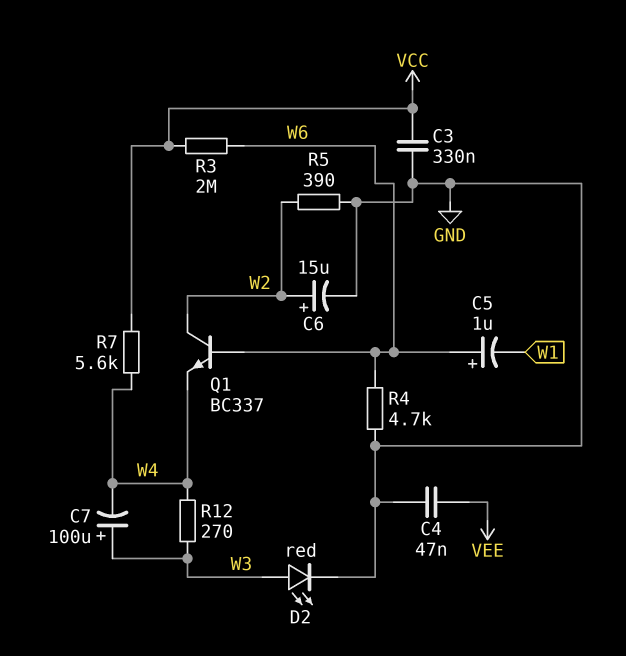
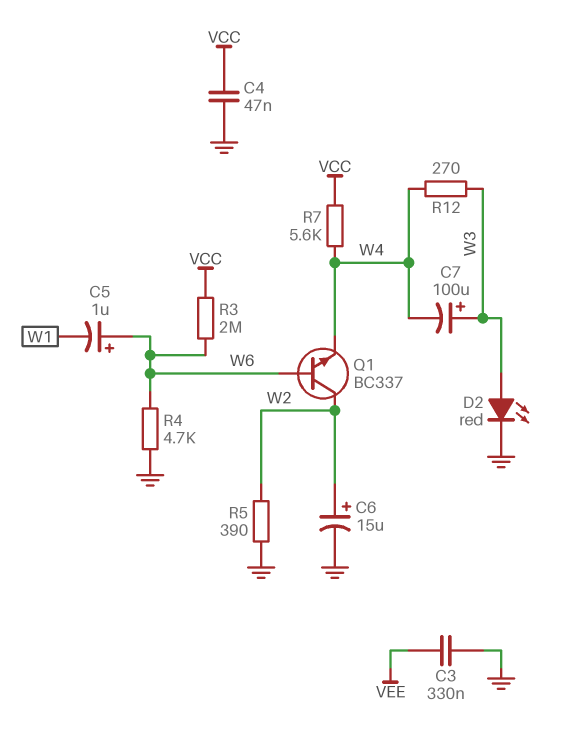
C3: 330nF (GND, VCC) -> 330nF (GND, VEE)
C4: 47nF (GND, VEE) -> 47nF (GND, VCC)

